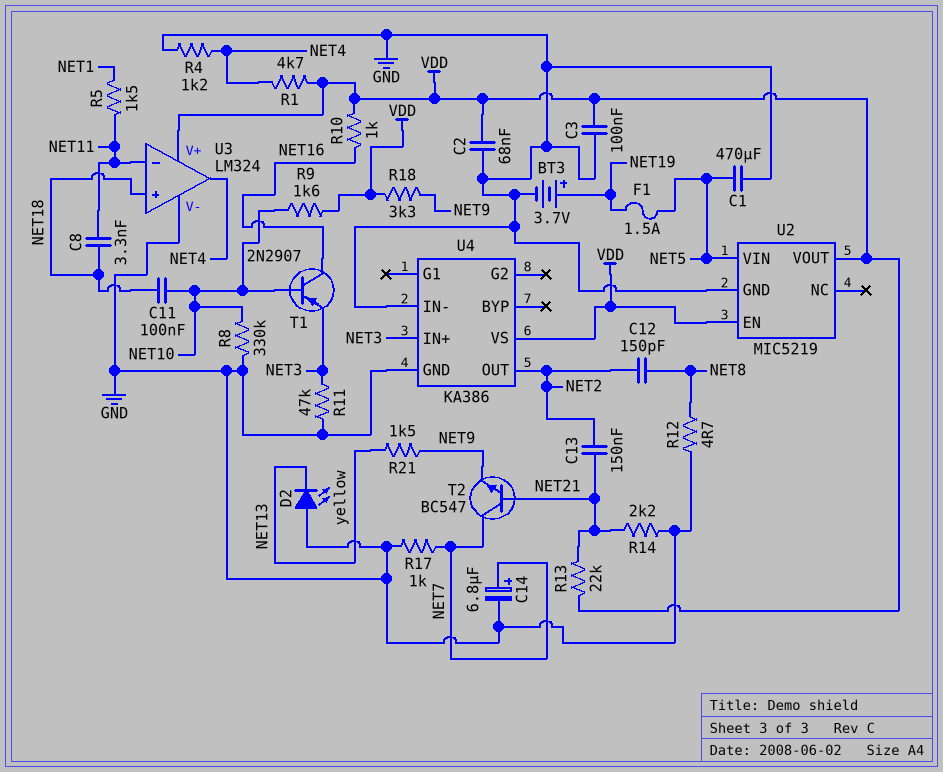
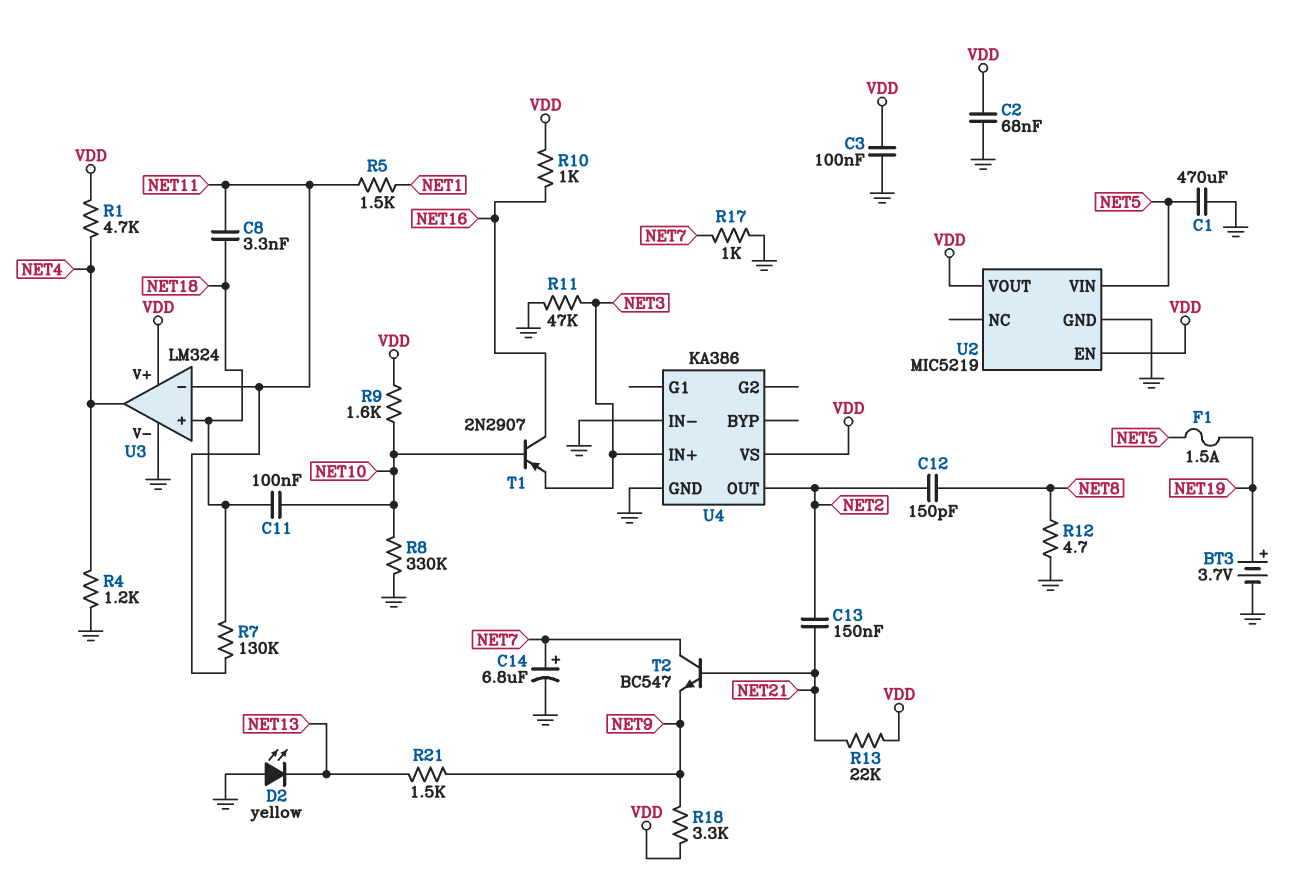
R7: none -> 130k (NET11, NET18)
R14: 2.2k (GND, NET21) -> none

